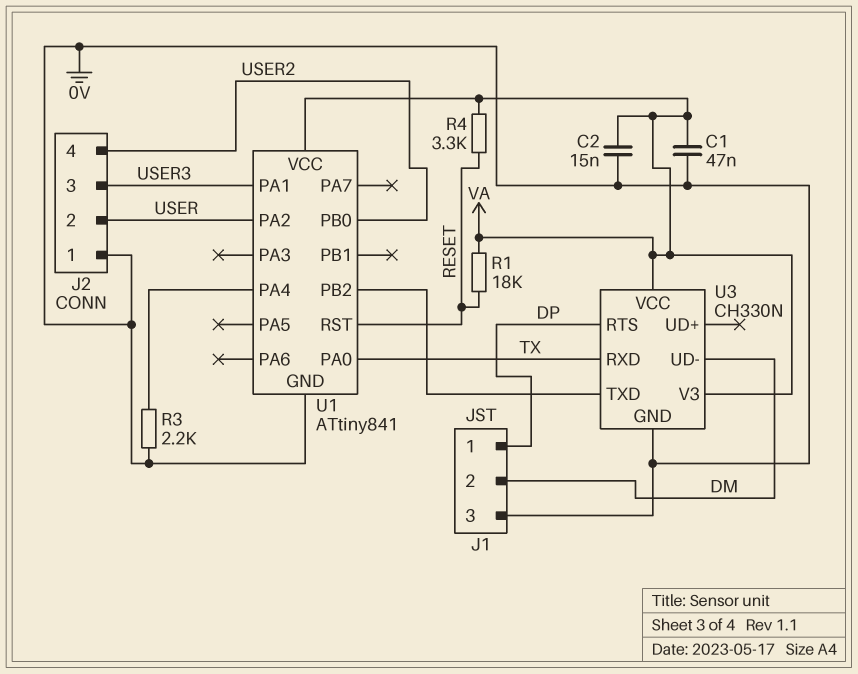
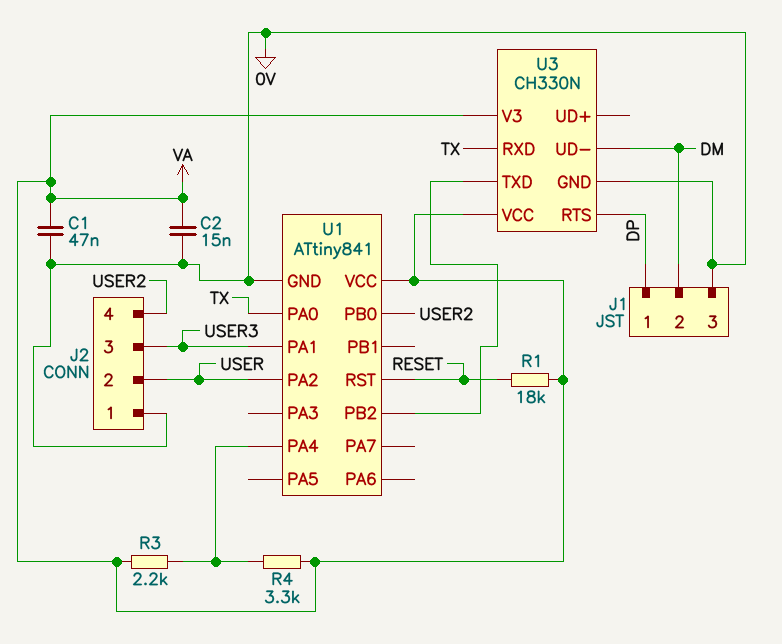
R3: 2.2k (0V, U1/PA4) -> 2.2k (U1/PA4, VA)
R4: 3.3k (RESET, VA) -> 3.3k (U1/PA4, VA)

